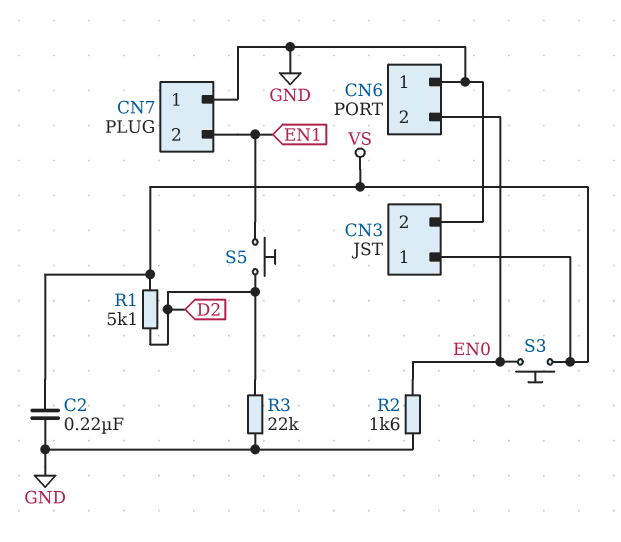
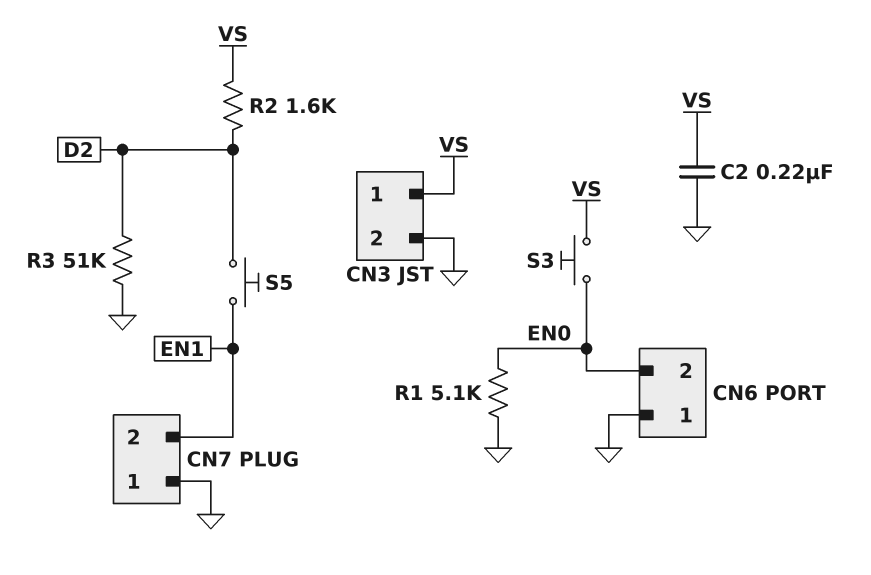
R1: 5.1k (D2, VS) -> 5.1k (EN0, GND)
R2: 1.6k (EN0, GND) -> 1.6k (D2, VS)
R3: 22k (D2, GND) -> 51k (D2, GND)

